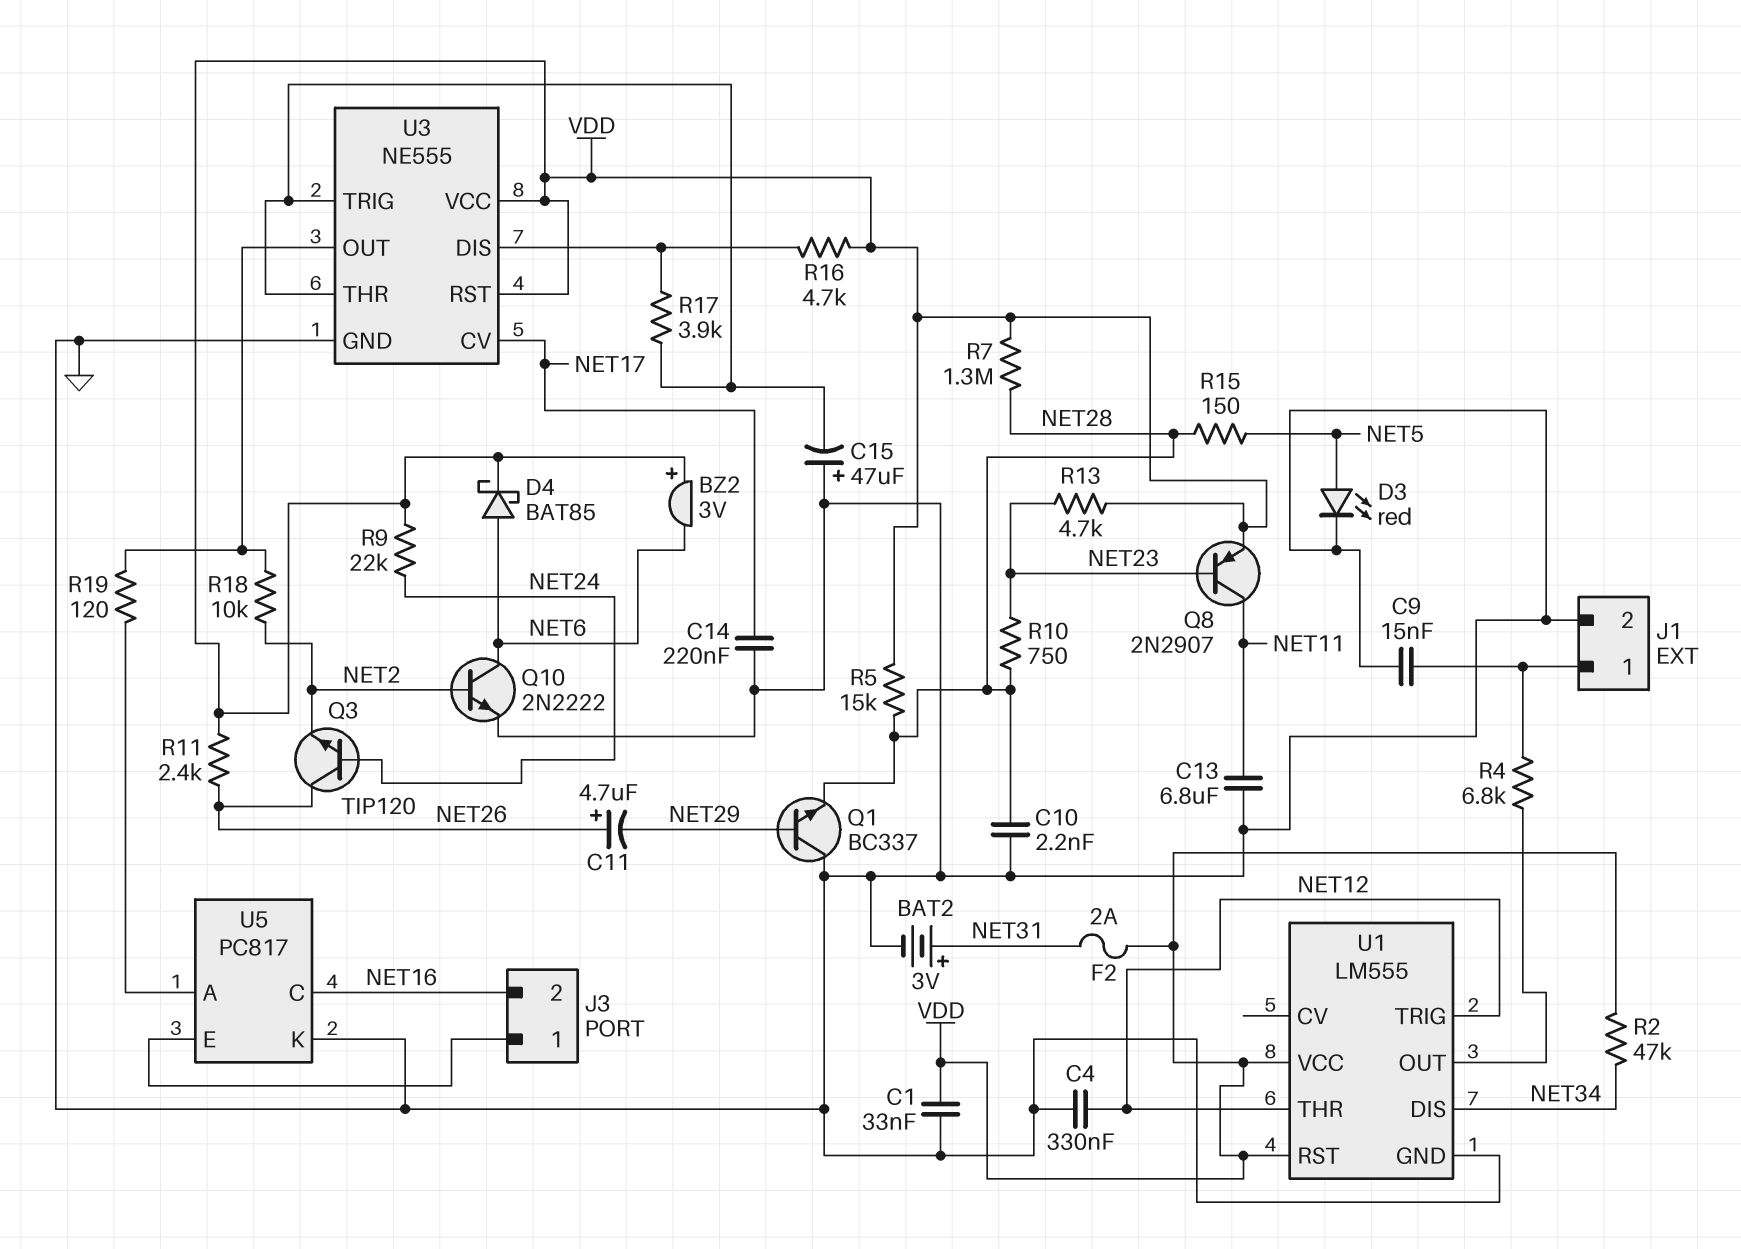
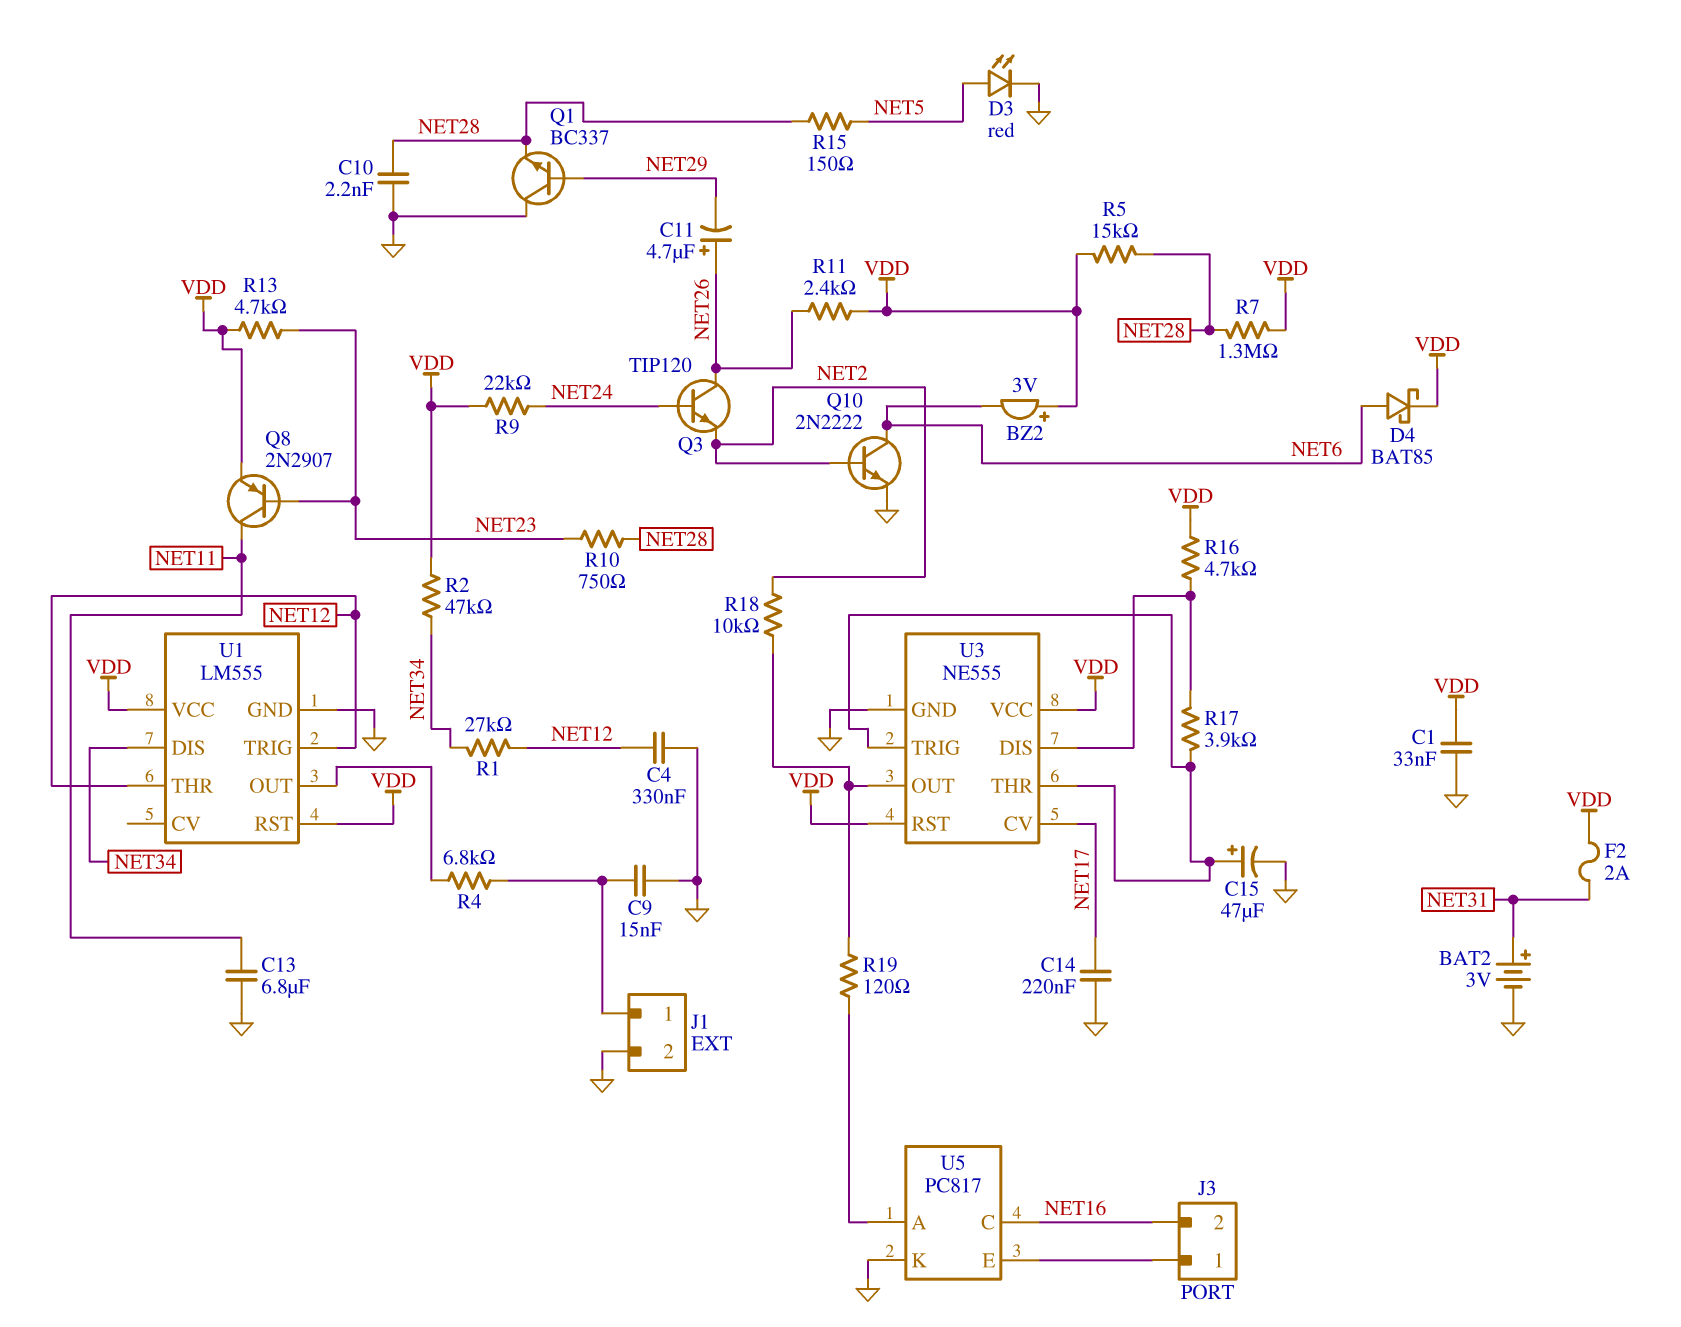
C15: 47uF (plus GND, minus U3/THR) -> 47uF (plus U3/THR, minus GND)
R1: none -> 27k (NET12, NET34)

